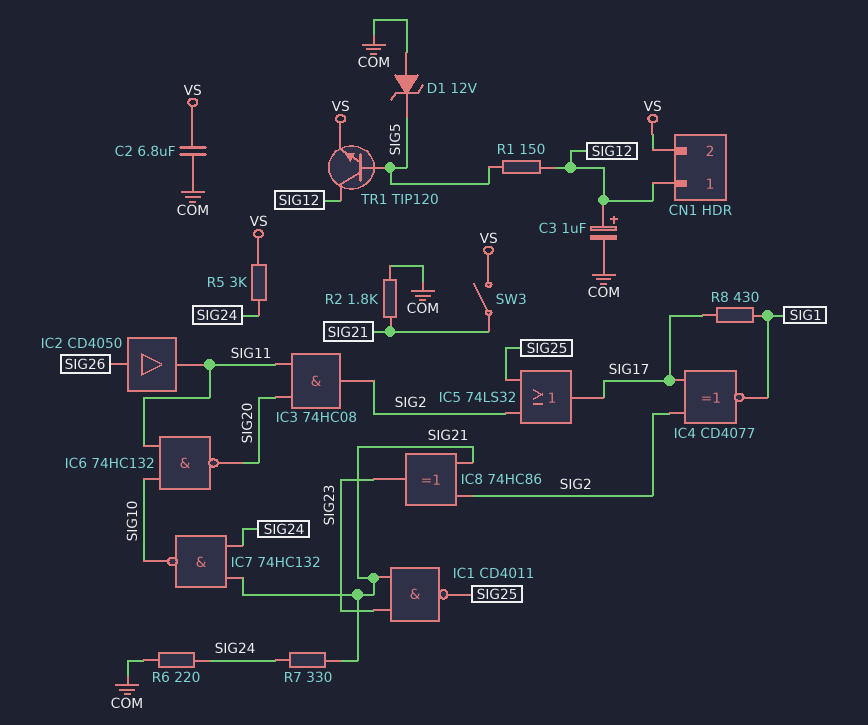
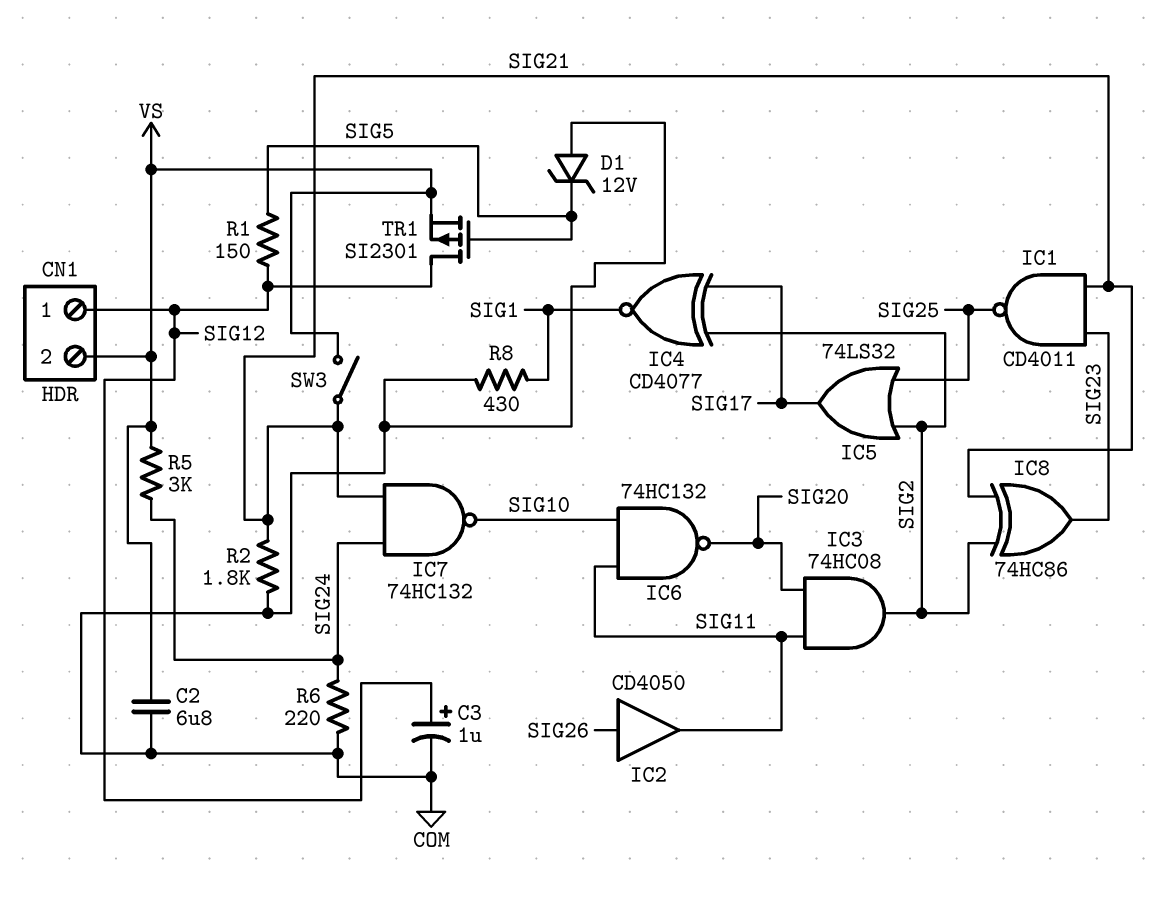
R7: 330 (SIG21, SIG24) -> none
R8: 430 (SIG1, SIG17) -> 430 (COM, SIG1)
TR1: NPN TIP120 (B SIG5, C SIG12, E VS) -> PMOS SI2301 (G SIG5, D SIG12, S VS)

